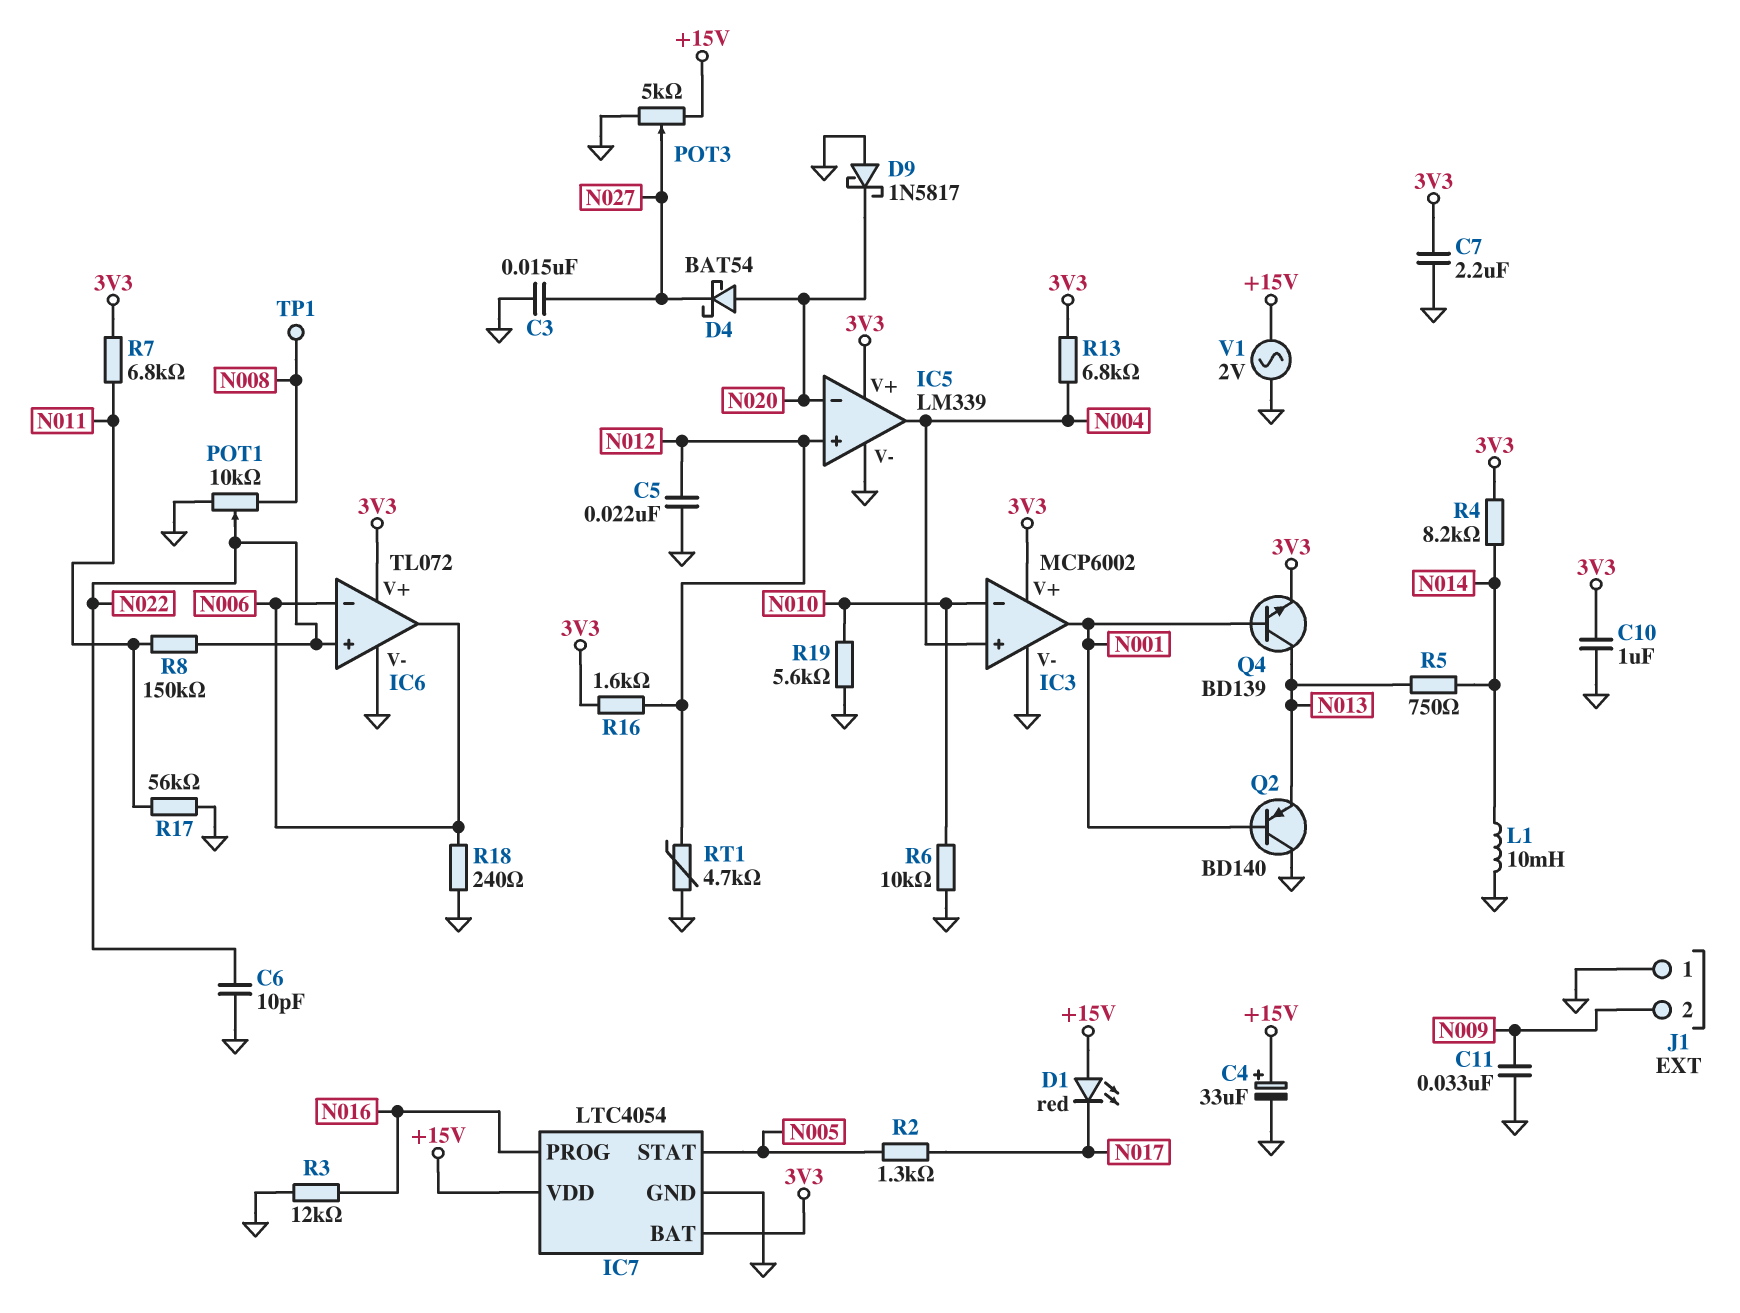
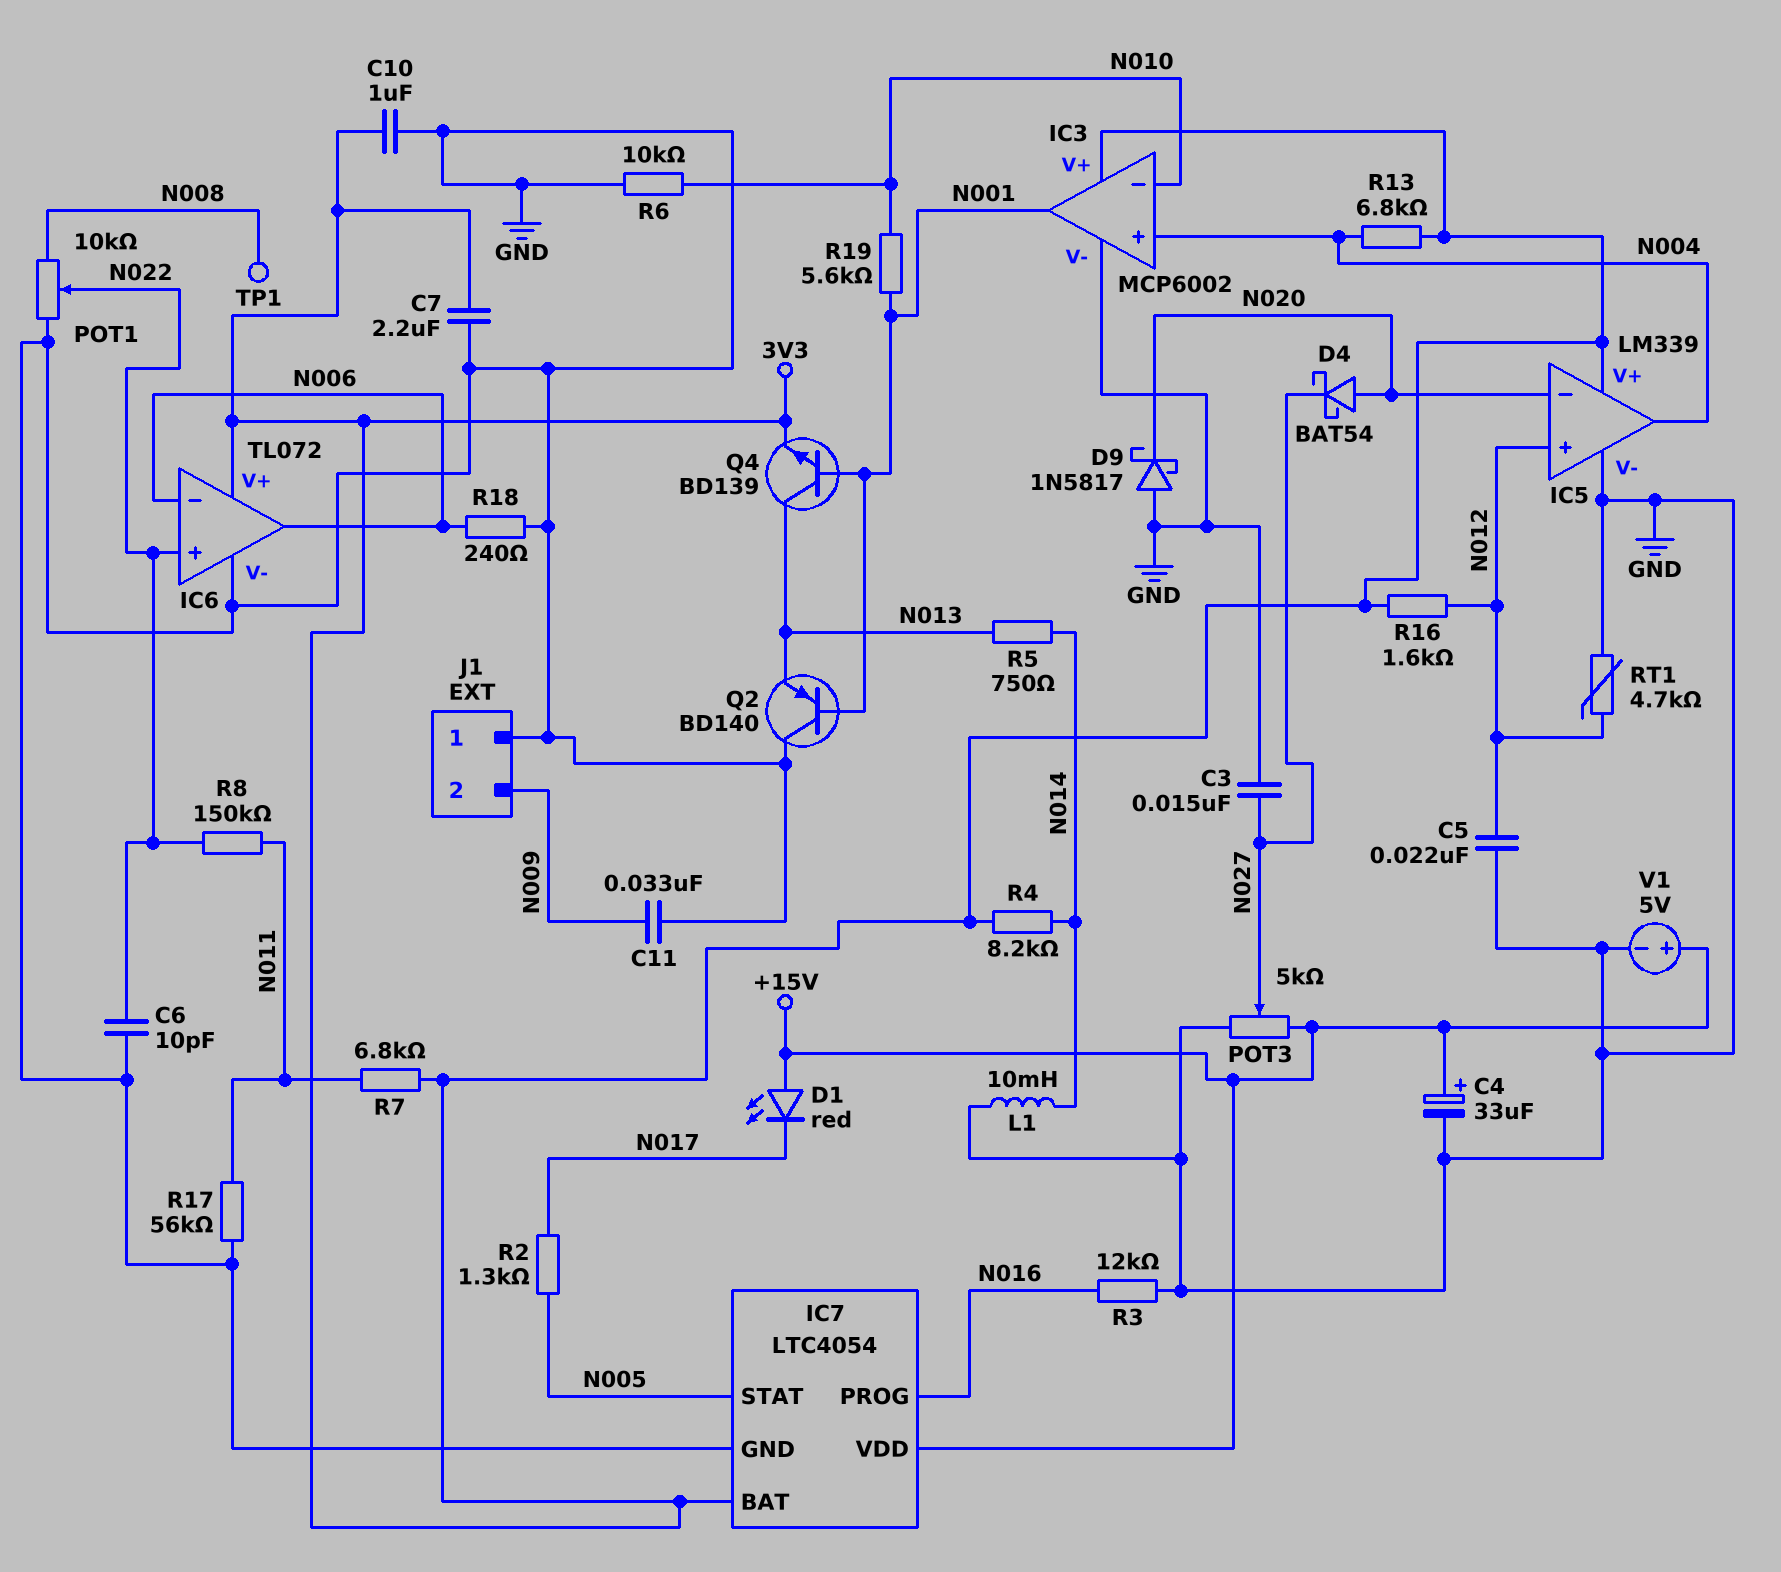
R19: 5.6k (GND, N010) -> 5.6k (N001, N010)
V1: AC 2V (+15V, GND) -> 5V (plus +15V, minus GND)

